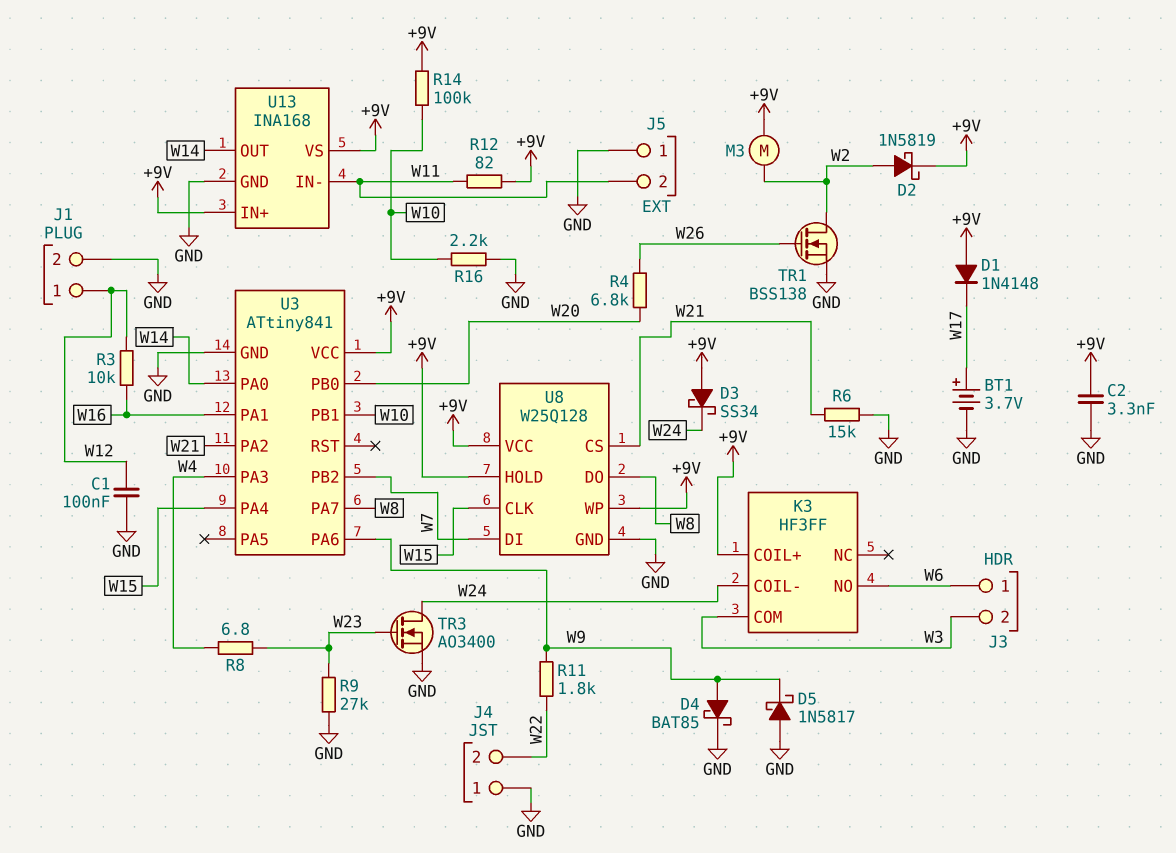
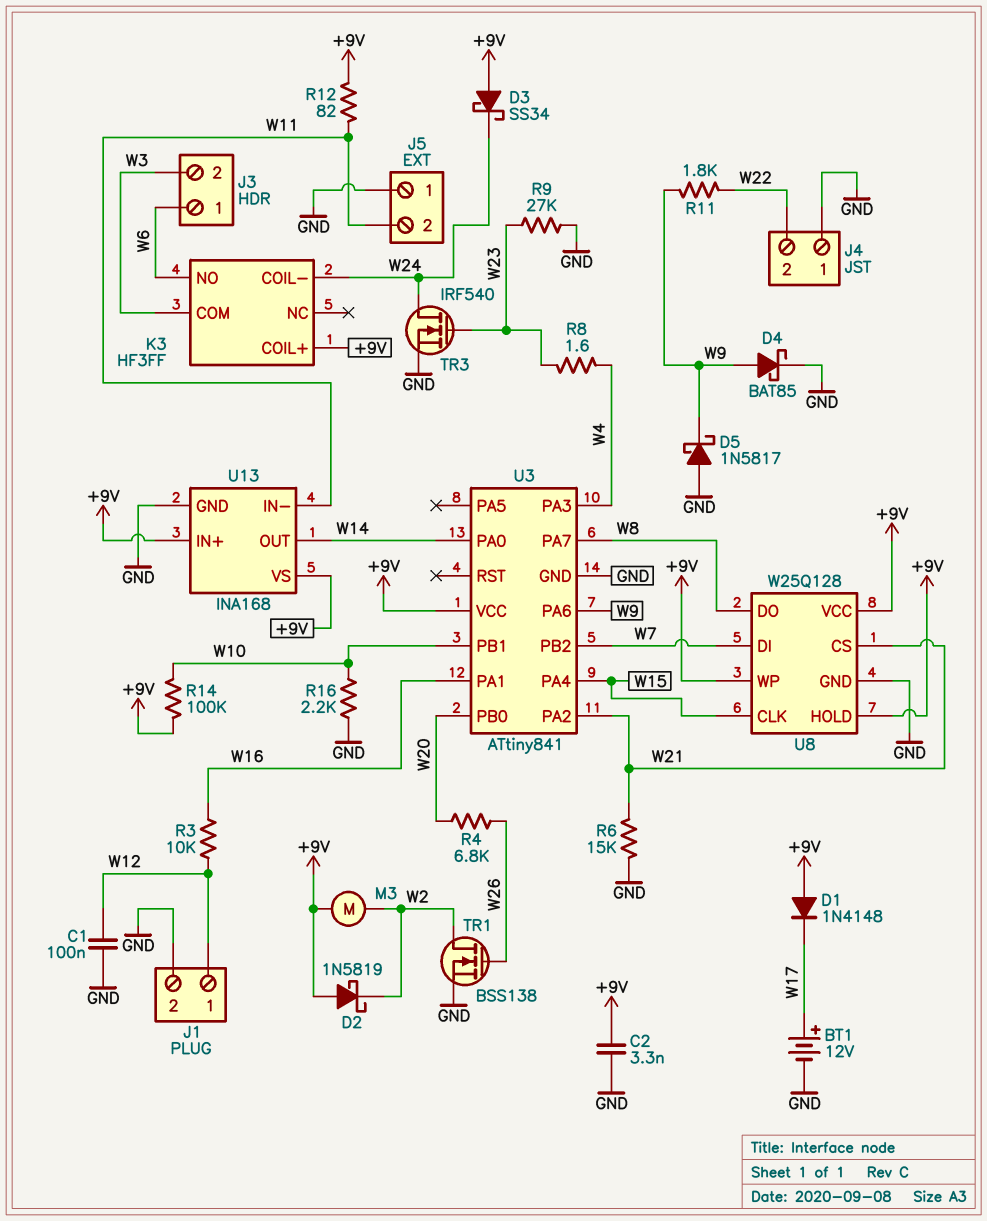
BT1: 3.7V (plus W17, minus GND) -> 12V (plus W17, minus GND)
D2: schottky 1N5819 (A W2, K +9V) -> schottky 1N5819 (A +9V, K W2)
R8: 6.8 (W4, W23) -> 1.6 (W4, W23)
TR3: NMOS AO3400 (G W23, D W24, S GND) -> NMOS IRF540 (G W23, D W24, S GND)

